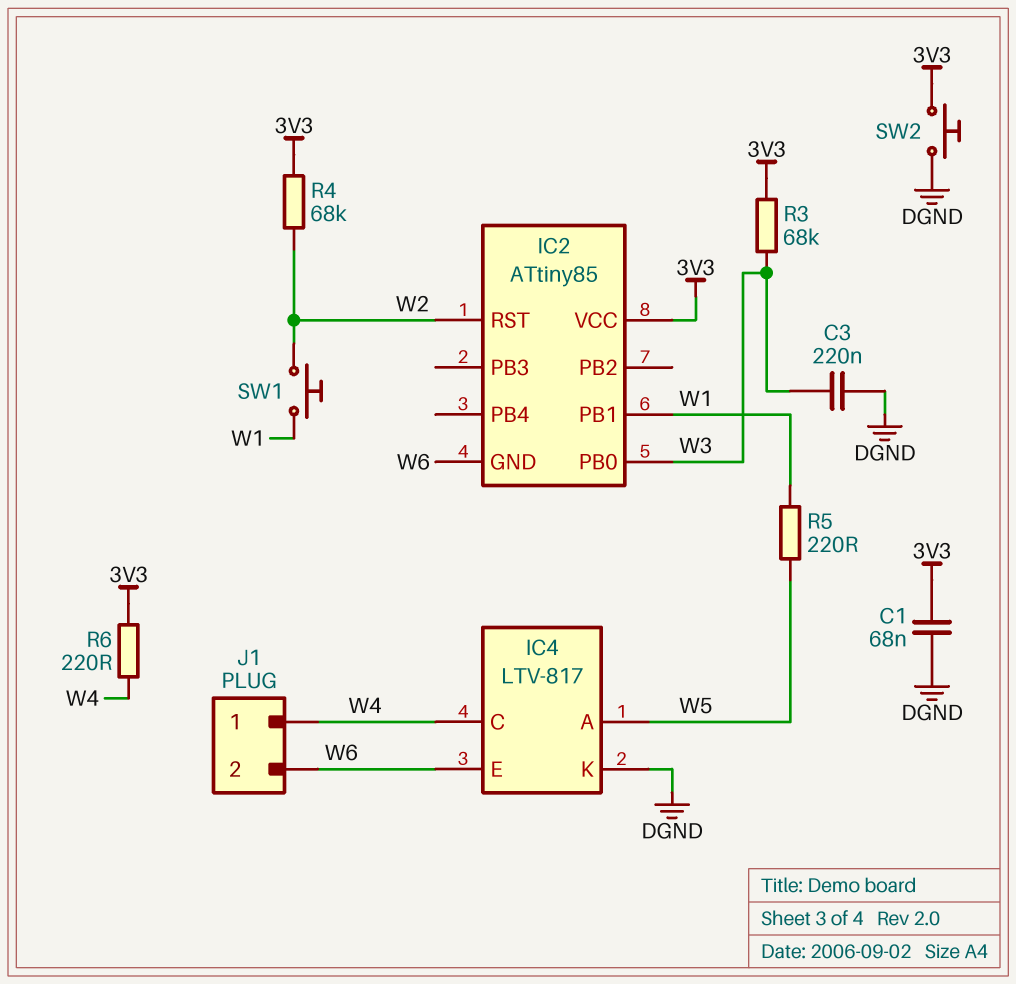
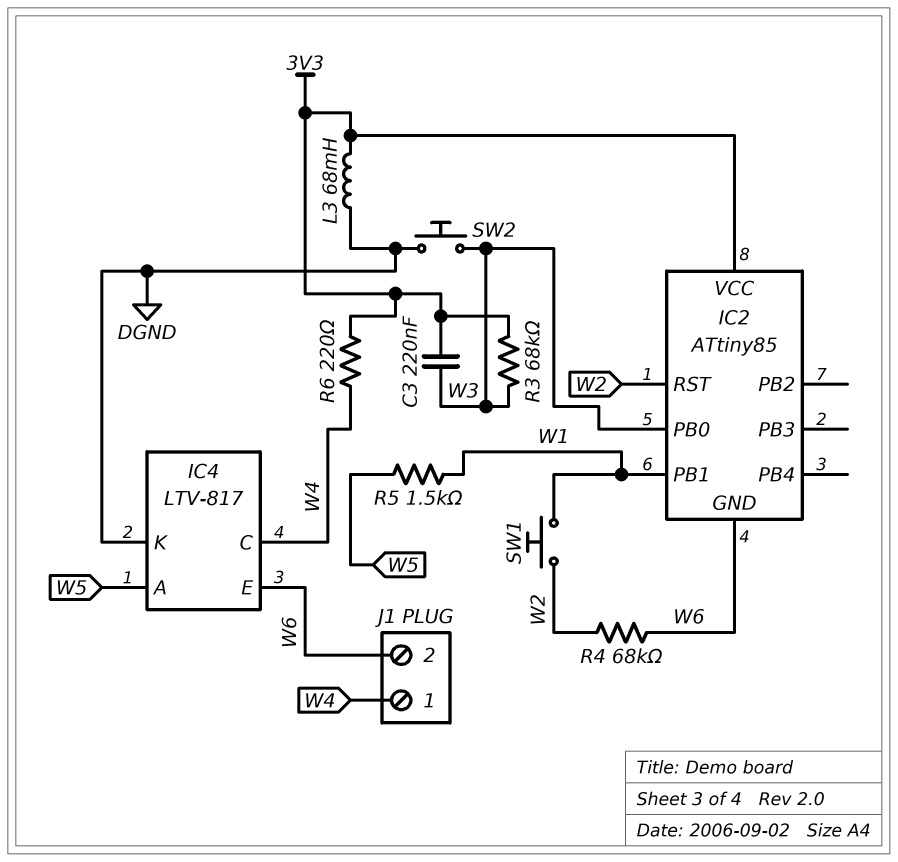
C1: 68nF (3V3, DGND) -> none
C3: 220nF (DGND, W3) -> 220nF (3V3, W3)
L3: none -> 68mH (3V3, DGND)
R4: 68k (3V3, W2) -> 68k (W2, W6)
R5: 220 (W1, W5) -> 1.5k (W1, W5)
SW2: button (3V3, DGND) -> button (DGND, W3)

